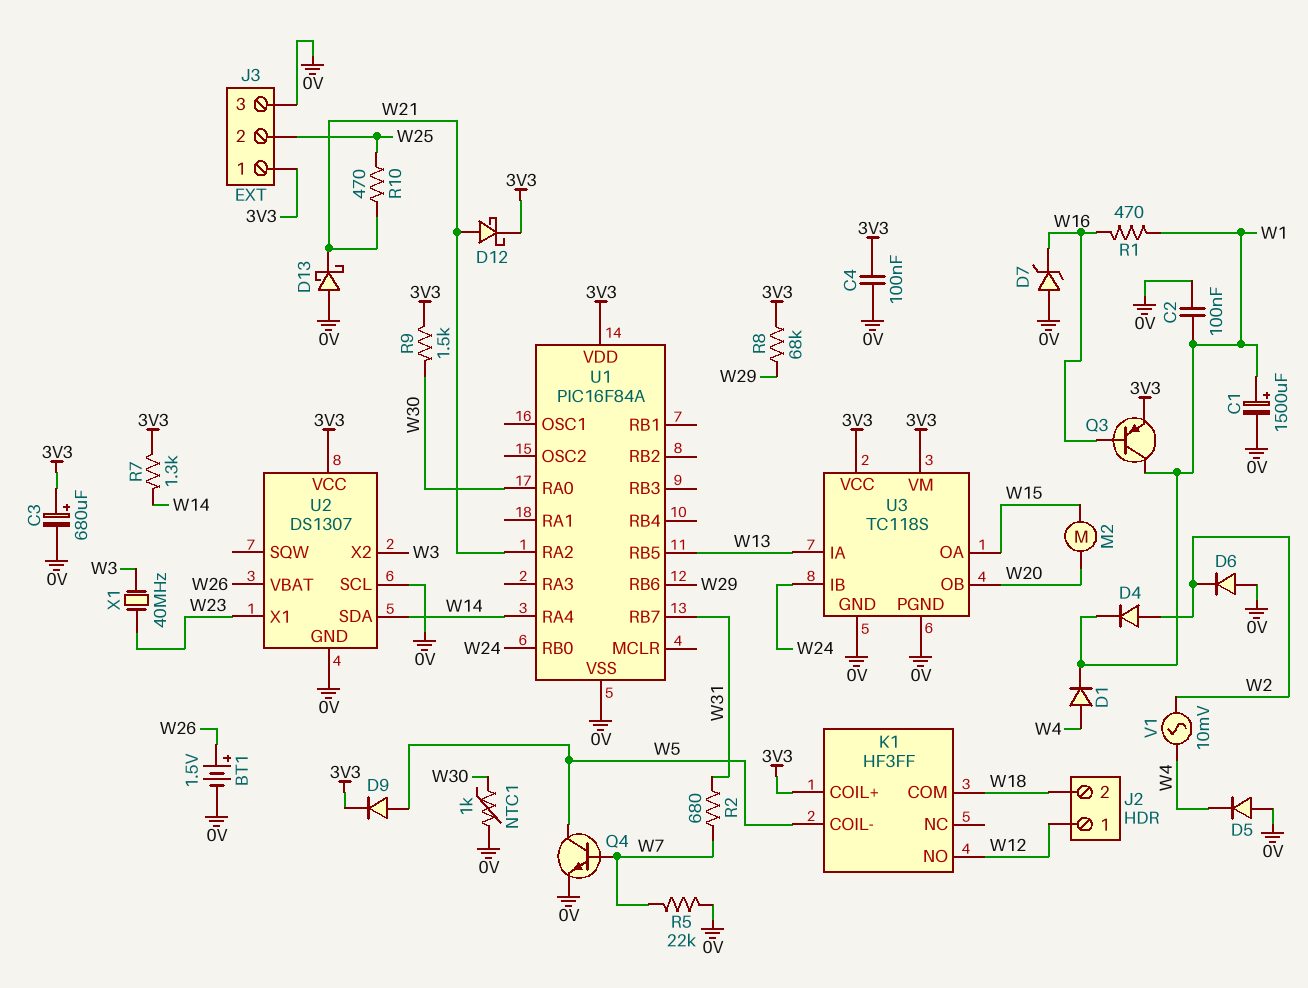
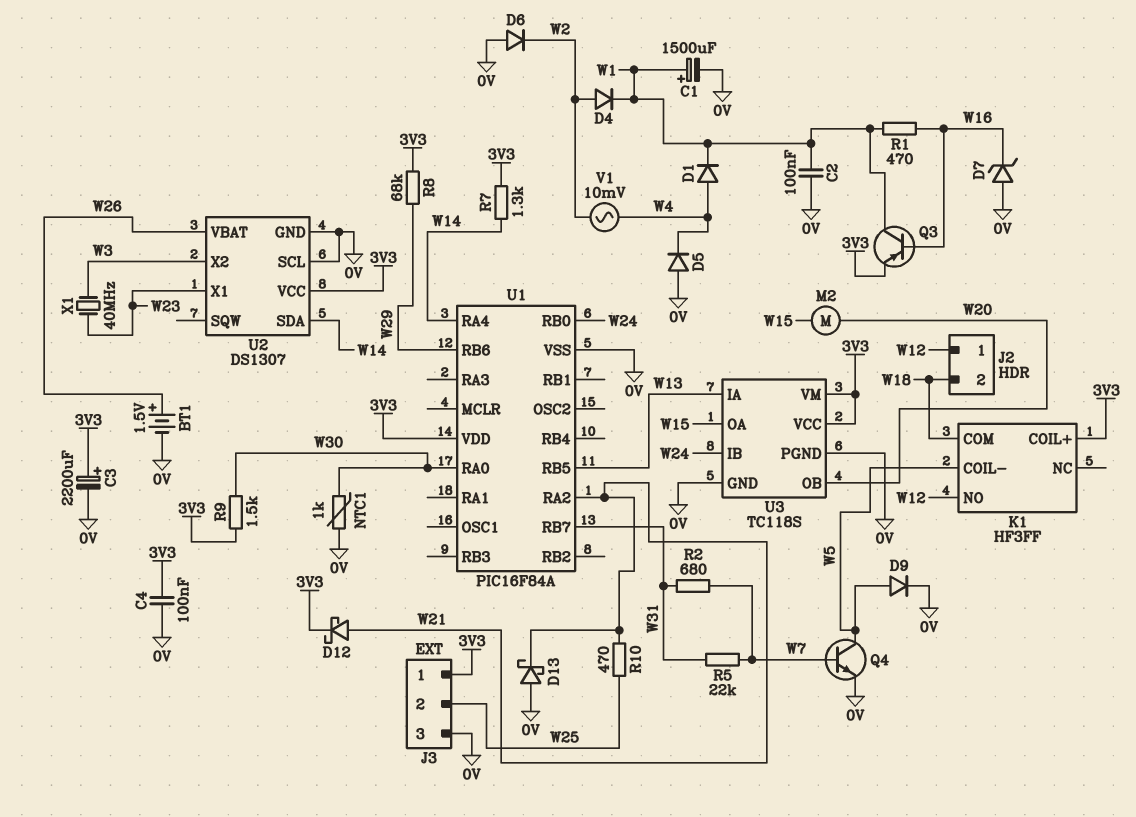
C3: 680uF (plus 3V3, minus 0V) -> 2200uF (plus 3V3, minus 0V)
D9: diode (A W5, K 3V3) -> diode (A W5, K 0V)
R5: 22k (0V, W7) -> 22k (W7, W31)

